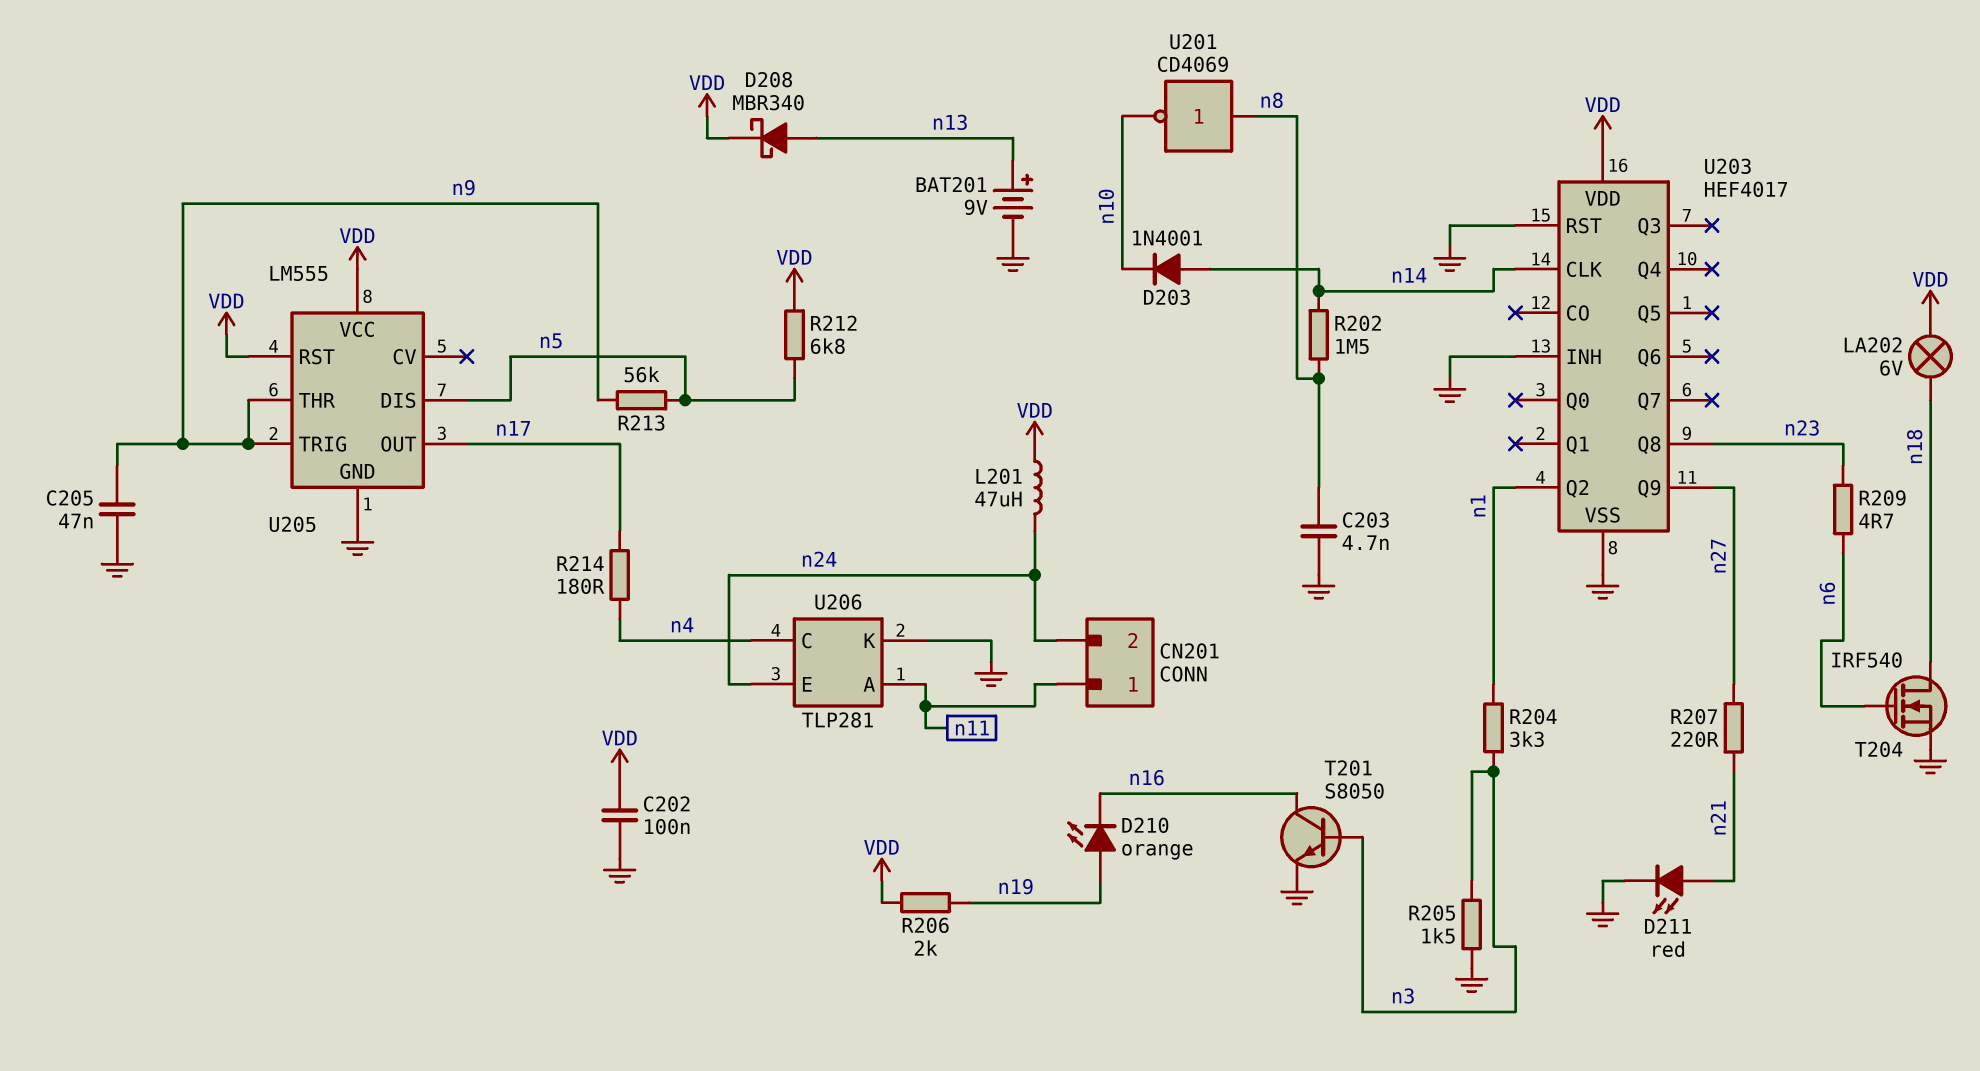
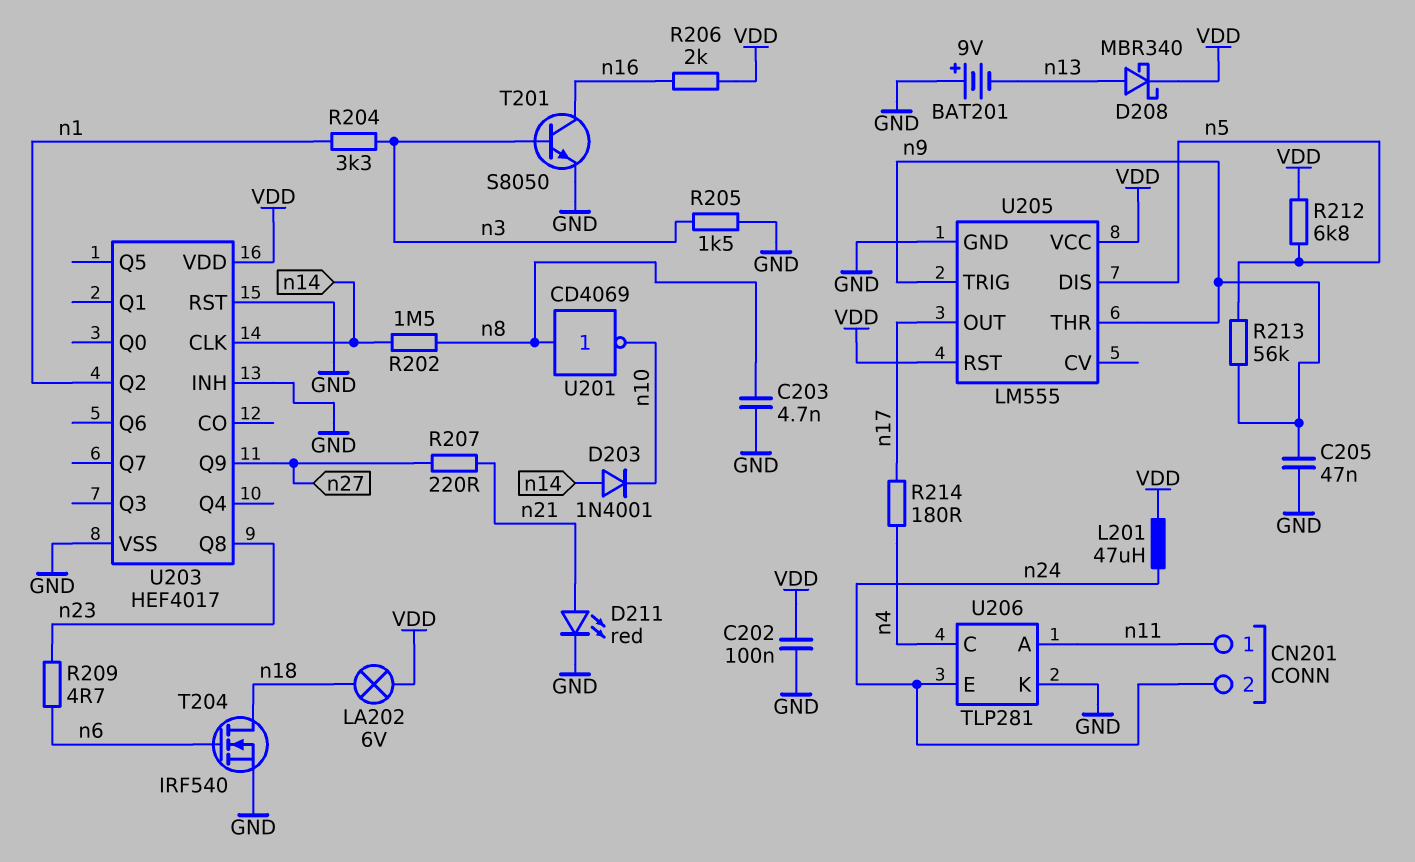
BAT201: 9V (plus n13, minus GND) -> 9V (plus GND, minus n13)
D210: LED orange (A n19, K n16) -> none
R206: 2k (VDD, n19) -> 2k (VDD, n16)

